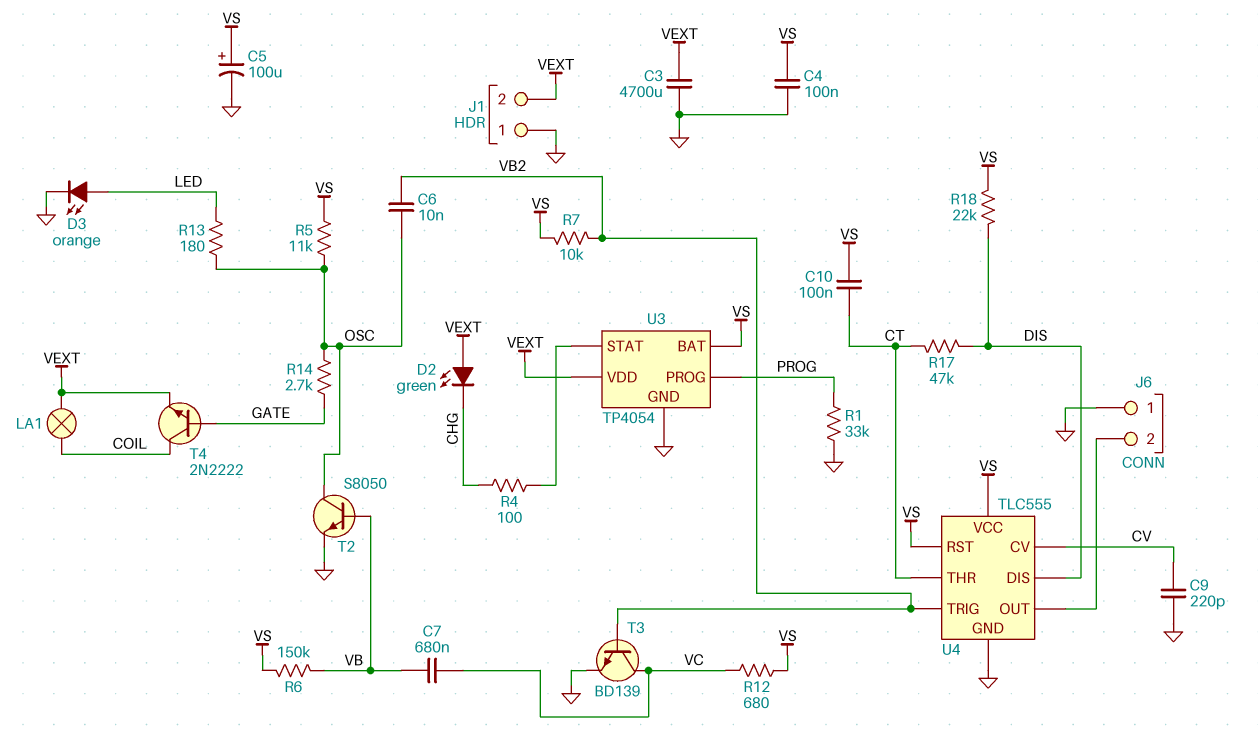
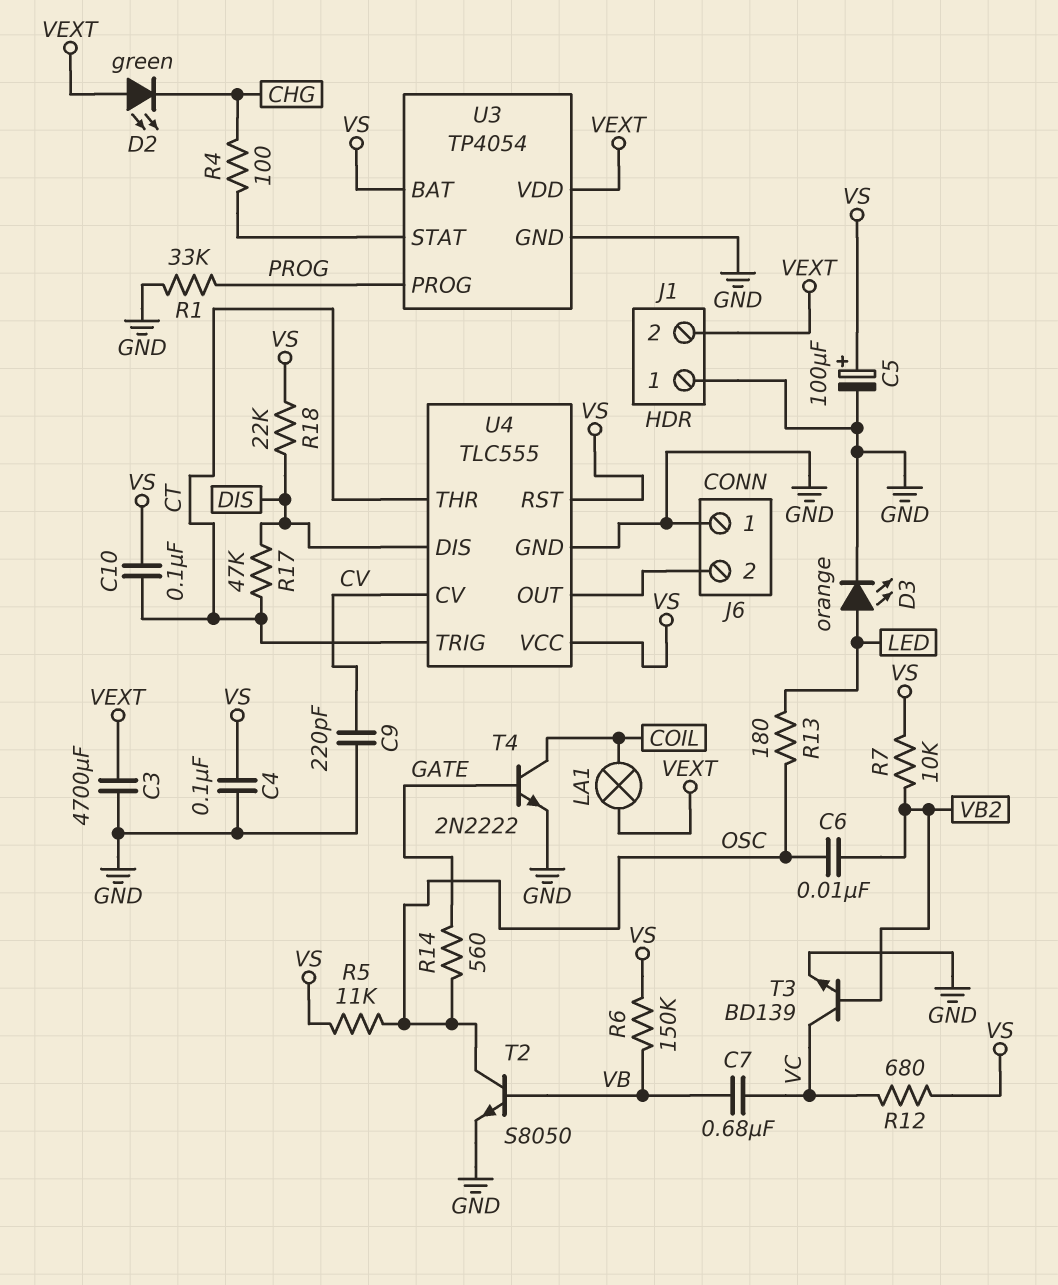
R14: 2.7k (GATE, OSC) -> 560 (GATE, OSC)
T4: NPN 2N2222 (B GATE, C COIL, E VEXT) -> NPN 2N2222 (B GATE, C COIL, E GND)
U4 pin TRIG: VB2 -> CT

